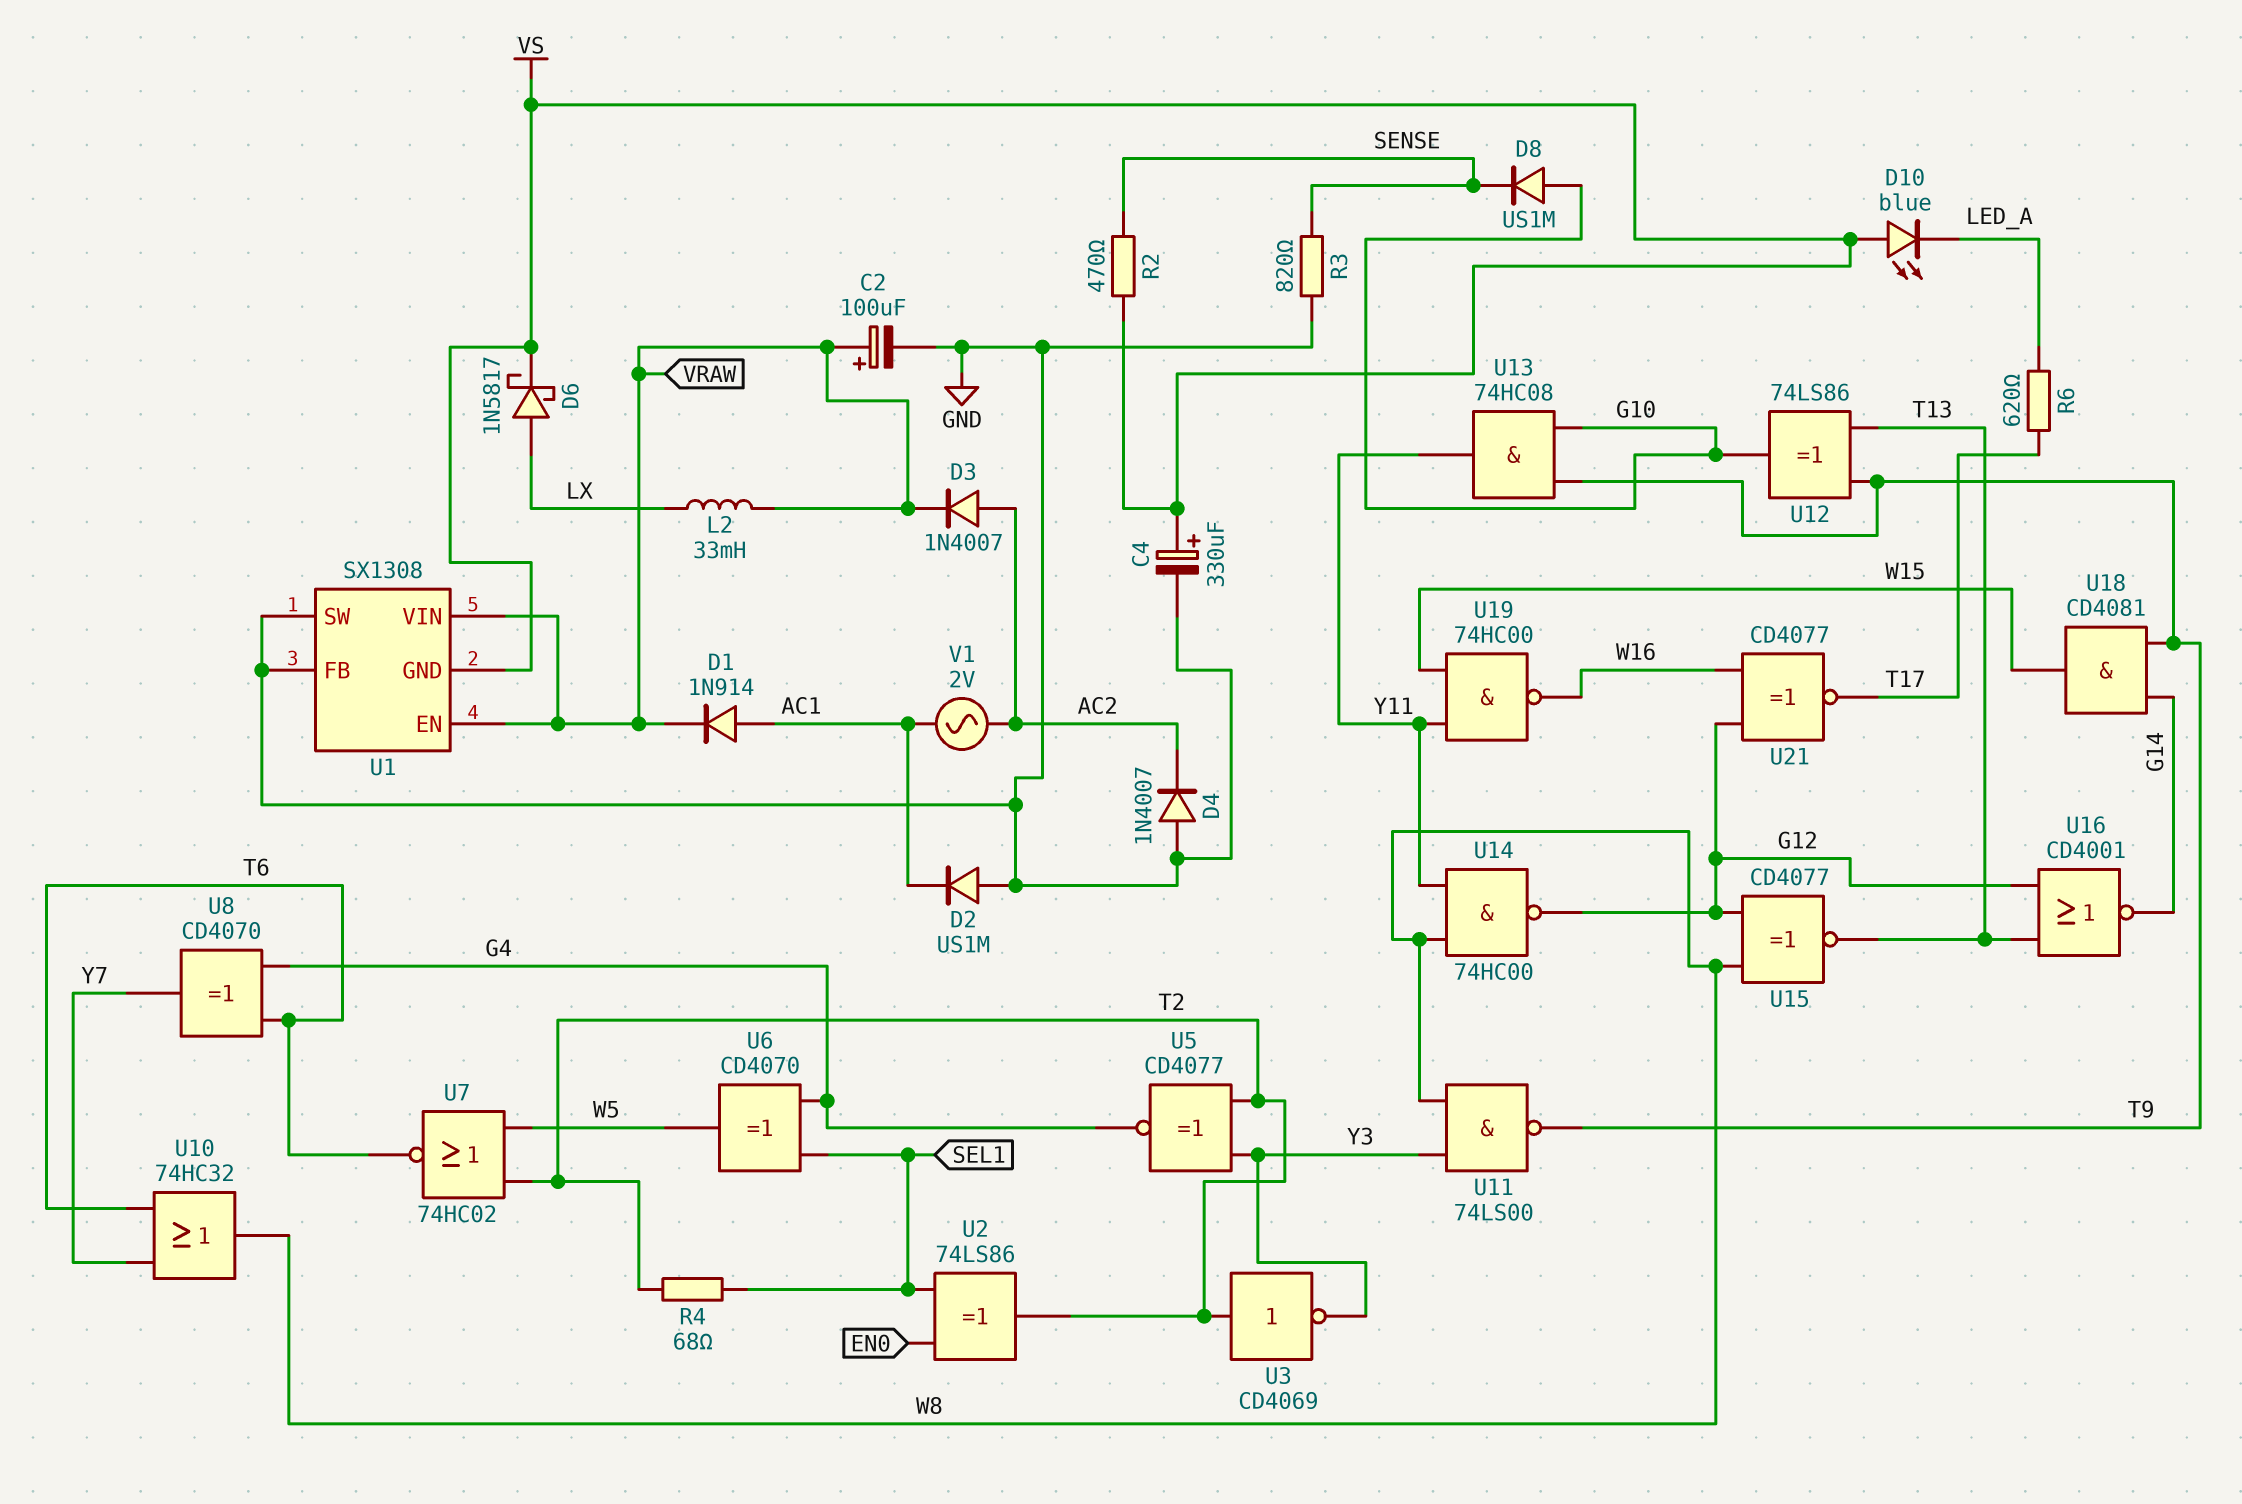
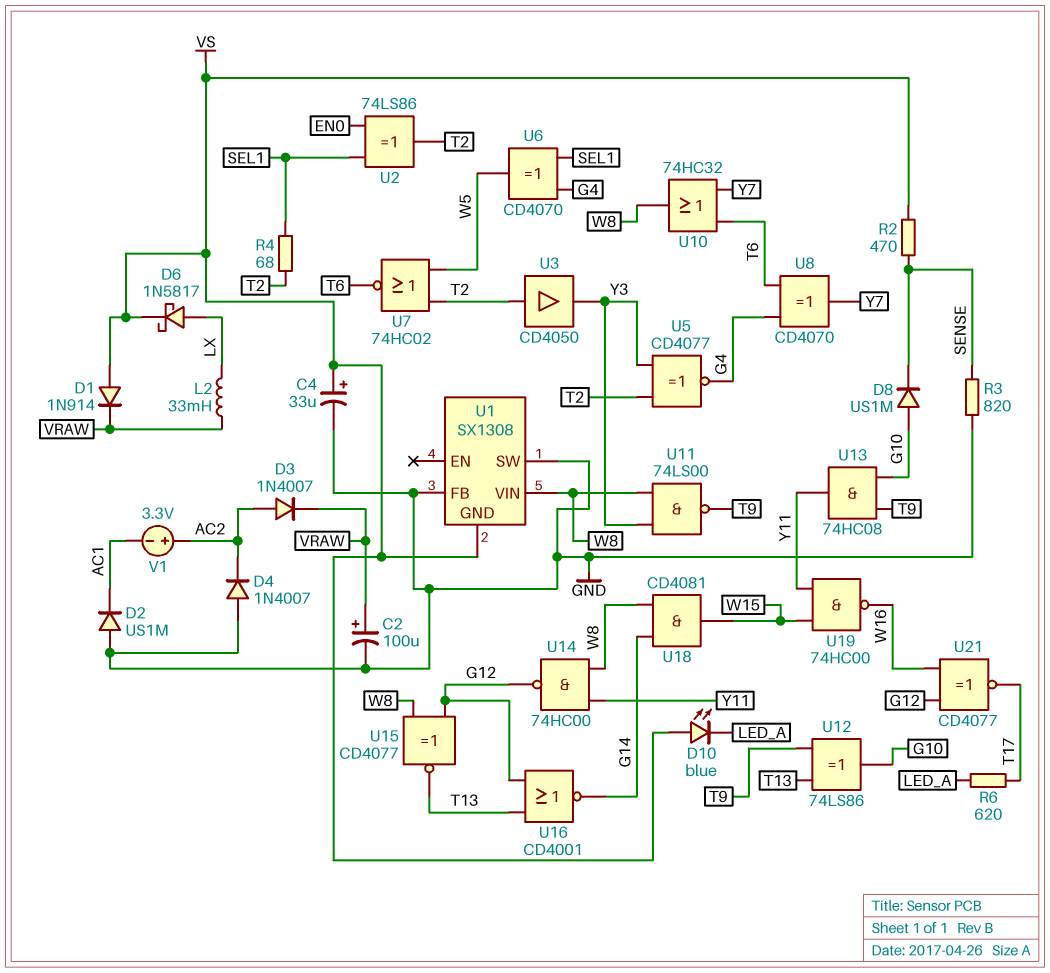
C4: 330uF (plus VS, minus GND) -> 33uF (plus VS, minus GND)
D1: diode 1N914 (A AC1, K VRAW) -> diode 1N914 (A VS, K VRAW)
U1 pin EN: VRAW -> none
U1 pin VIN: VRAW -> W8
U3: NOT CD4069 (in T2, out Y3) -> buffer CD4050 (in T2, out Y3)
U18: AND CD4081 (in G14, in T9, out W15) -> AND CD4081 (in G14, in W8, out W15)
V1: AC 2V (AC1, AC2) -> 3.3V (plus AC2, minus AC1)

